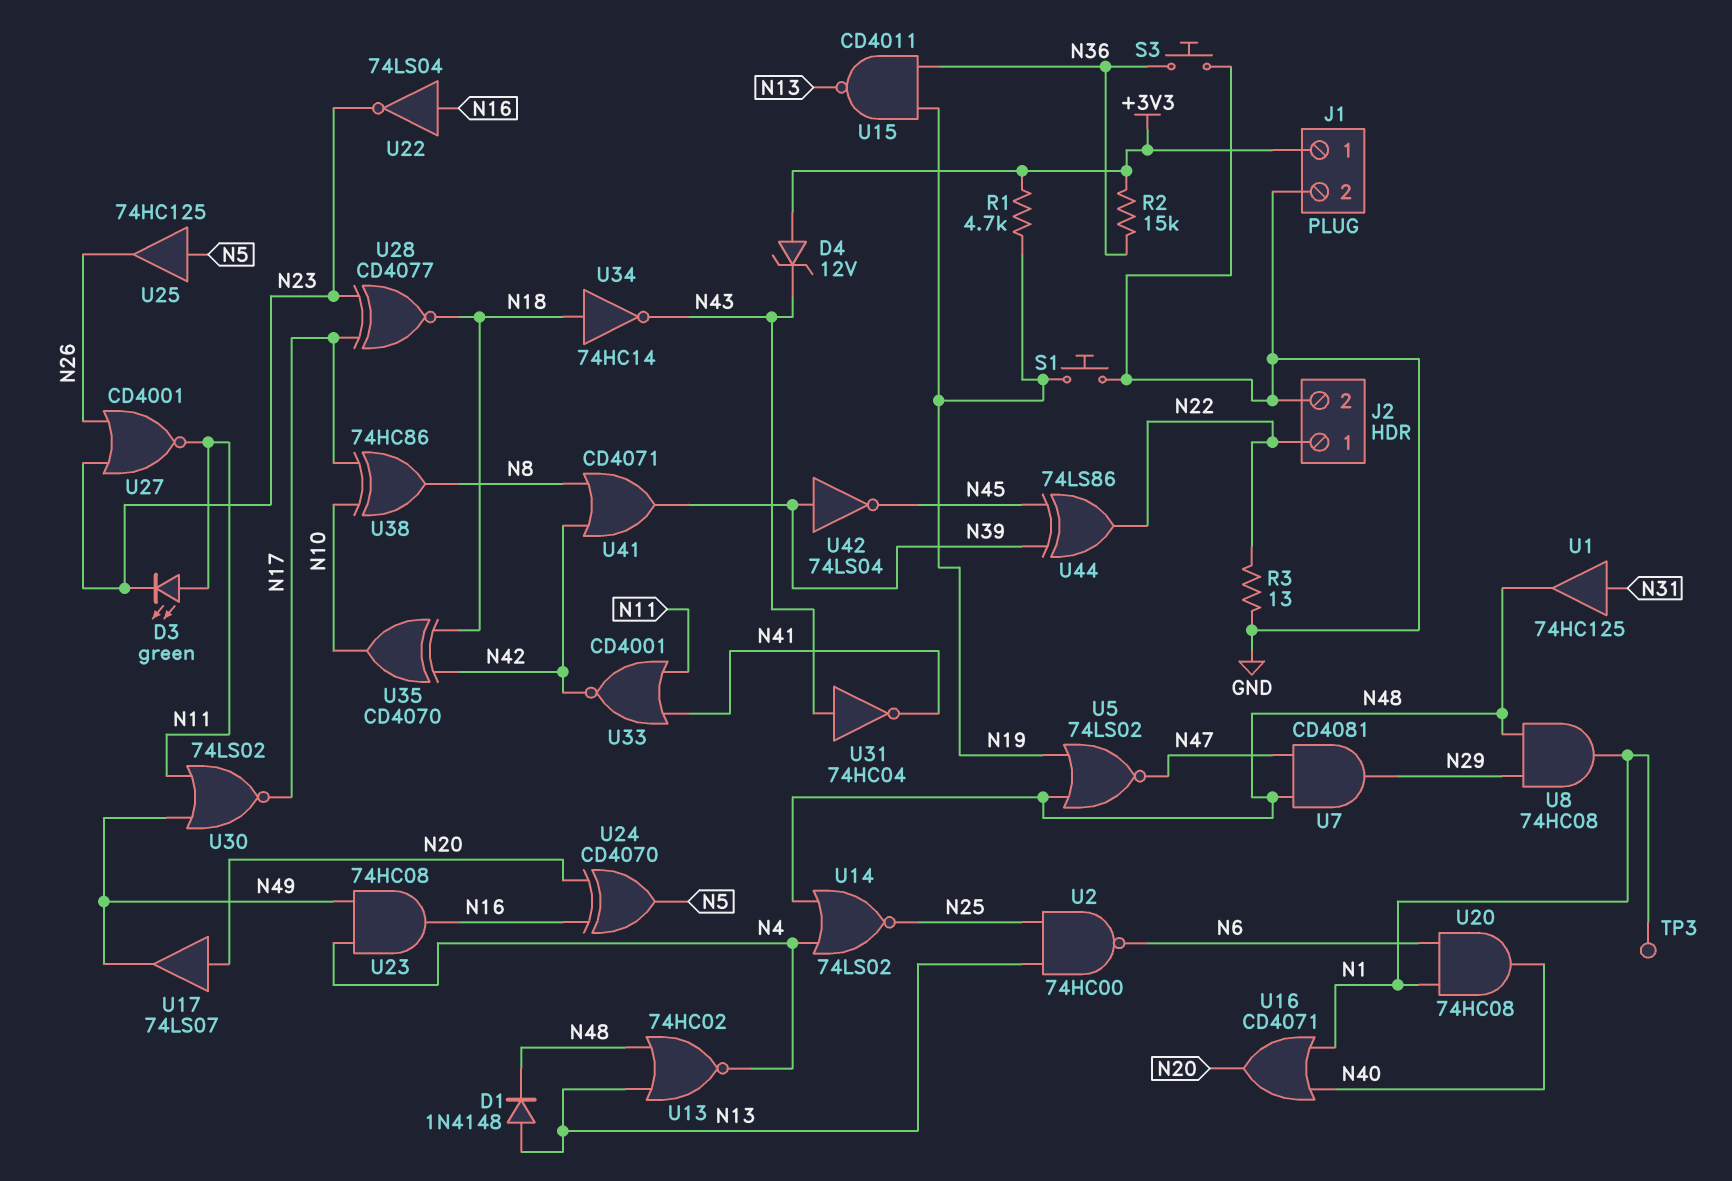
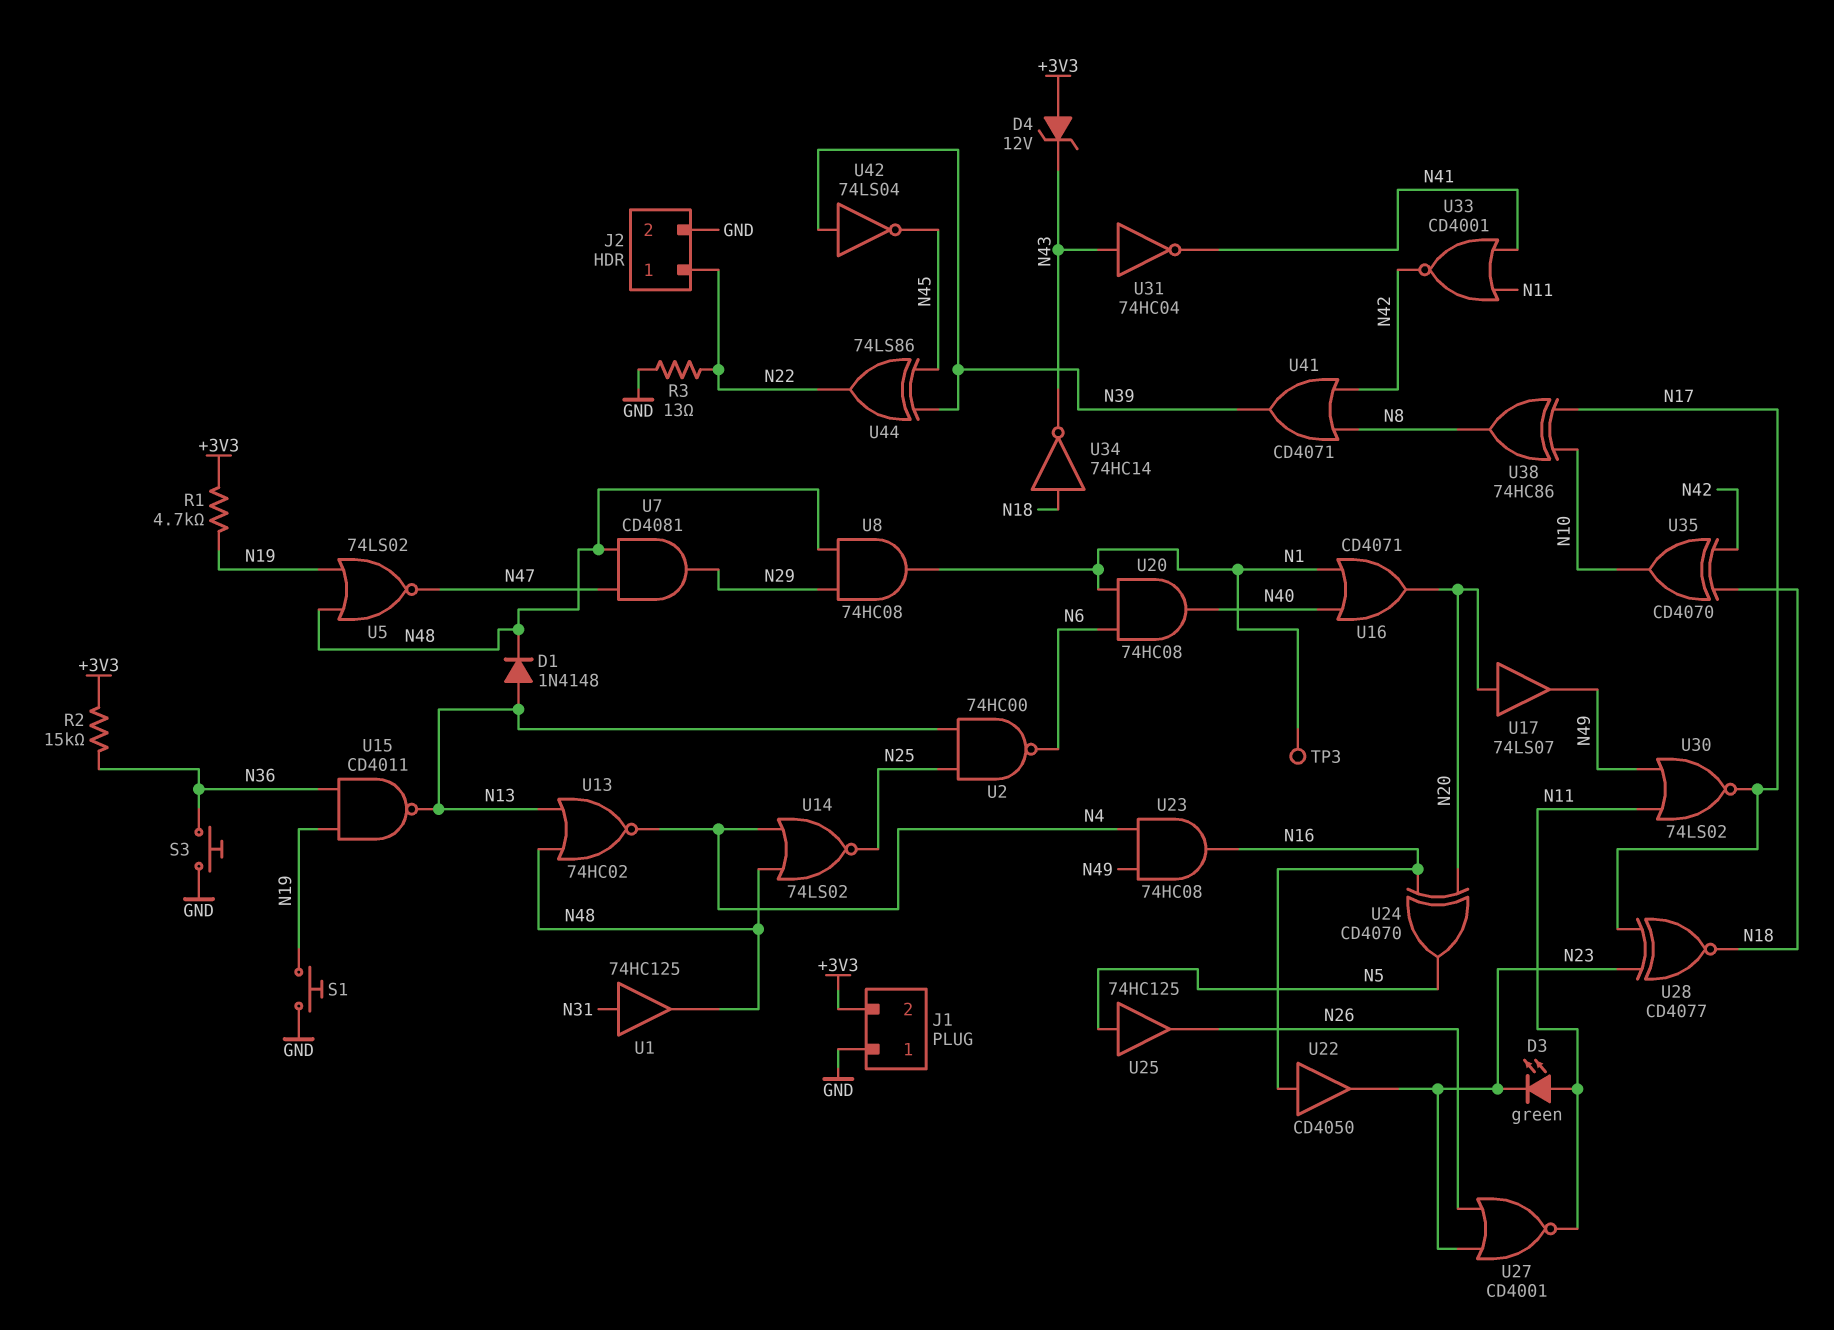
J1 pin 1: +3V3 -> GND
J1 pin 2: GND -> +3V3
U22: NOT 74LS04 (in N16, out N23) -> buffer CD4050 (in N16, out N23)

